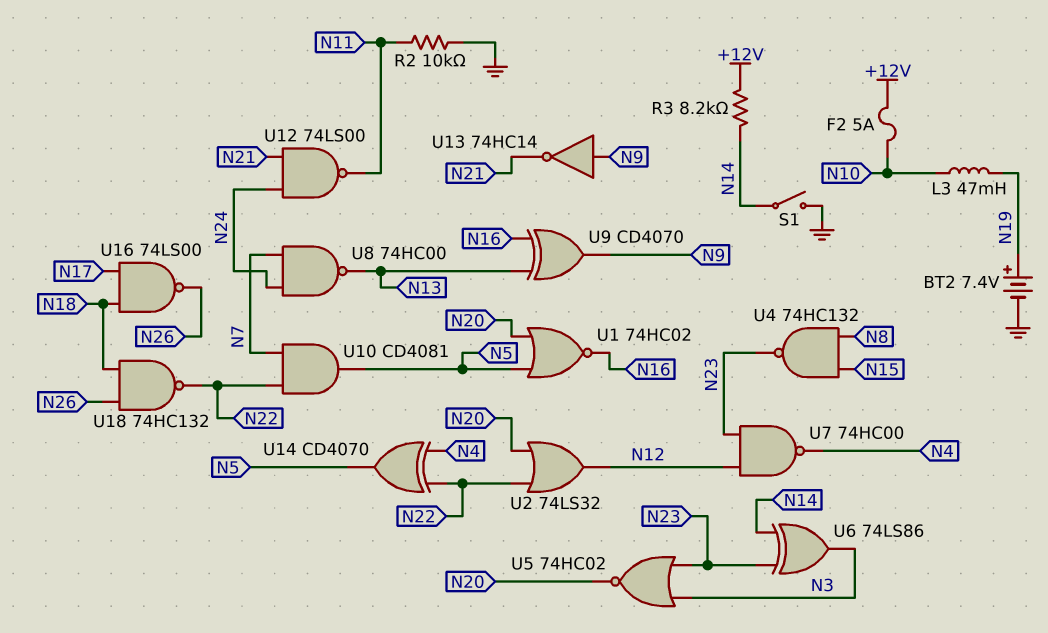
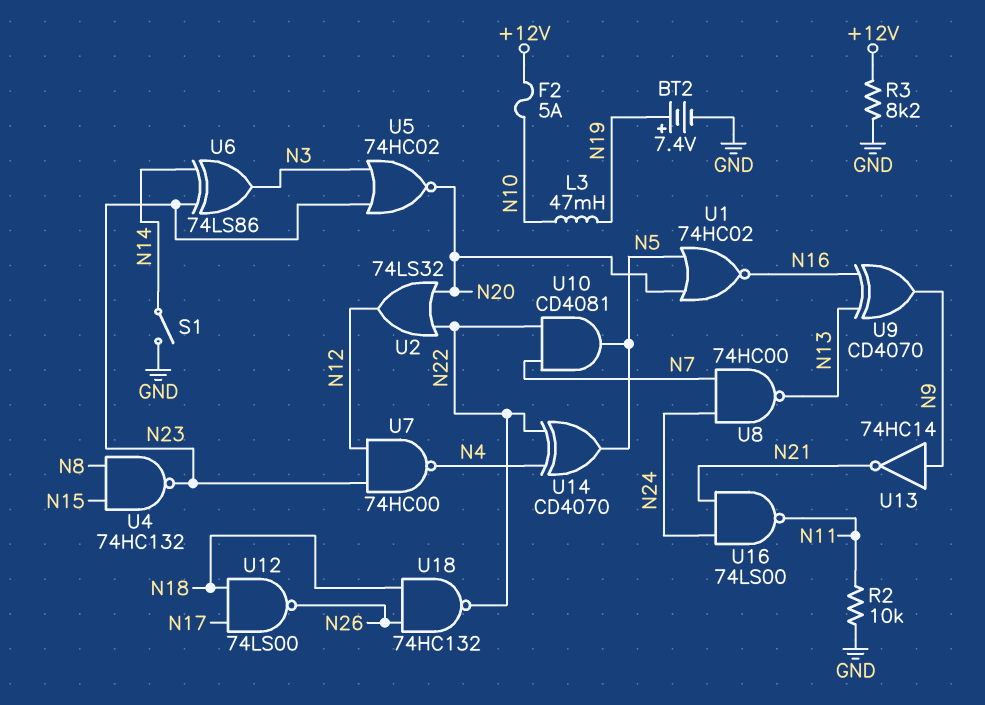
R3: 8.2k (+12V, N14) -> 8.2k (+12V, GND)
U12: NAND 74LS00 (in N21, in N24, out N11) -> NAND 74LS00 (in N17, in N18, out N26)
U16: NAND 74LS00 (in N17, in N18, out N26) -> NAND 74LS00 (in N21, in N24, out N11)

